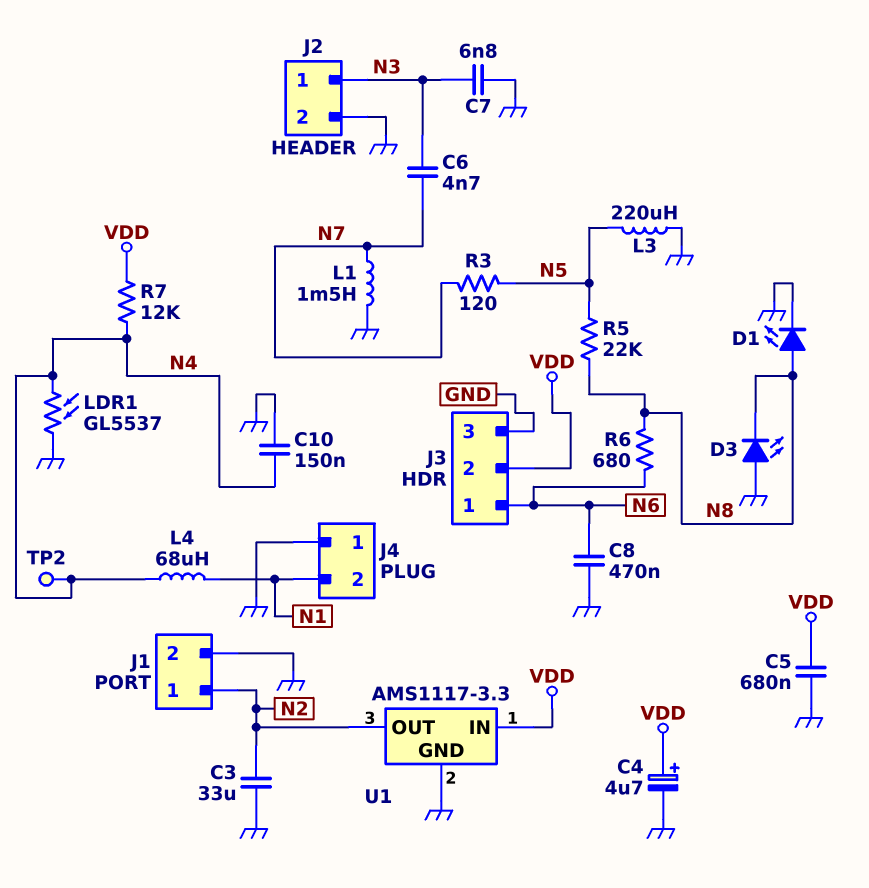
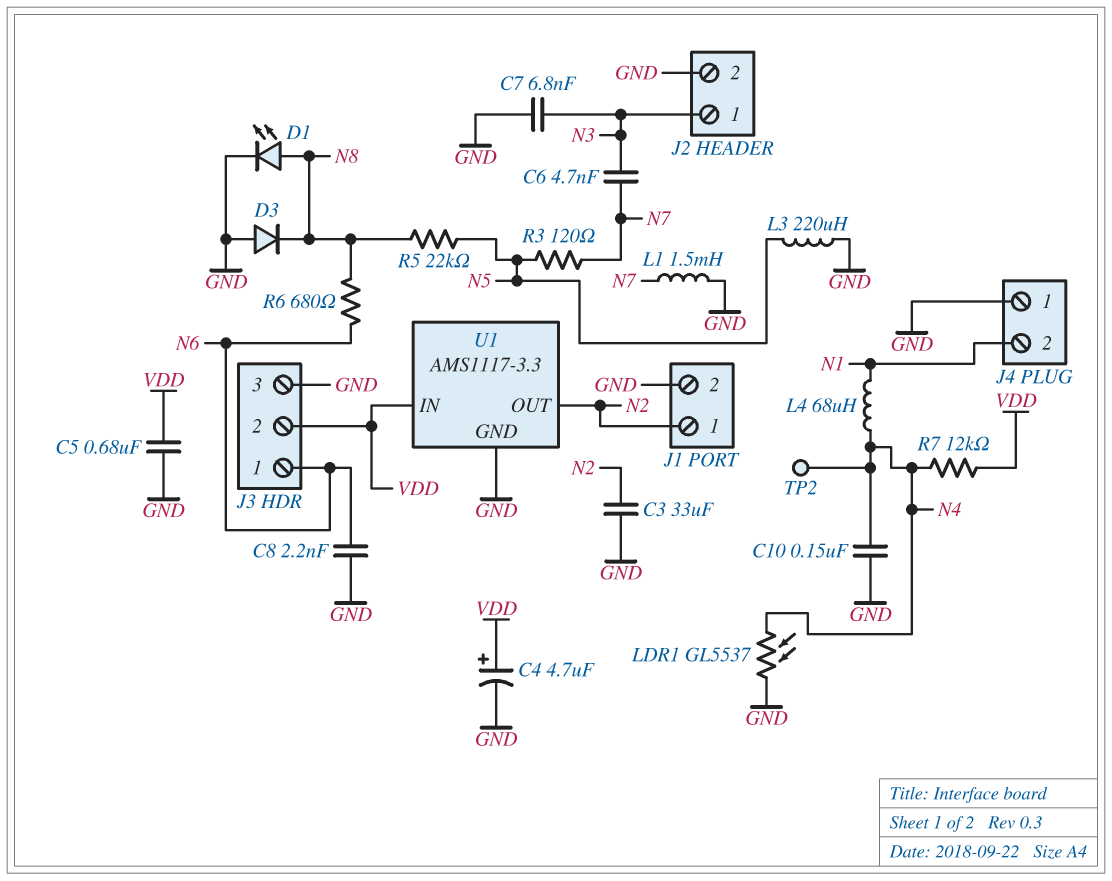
C8: 470nF (GND, N6) -> 2.2nF (GND, N6)
D3: LED (A GND, K N8) -> diode (A GND, K N8)

